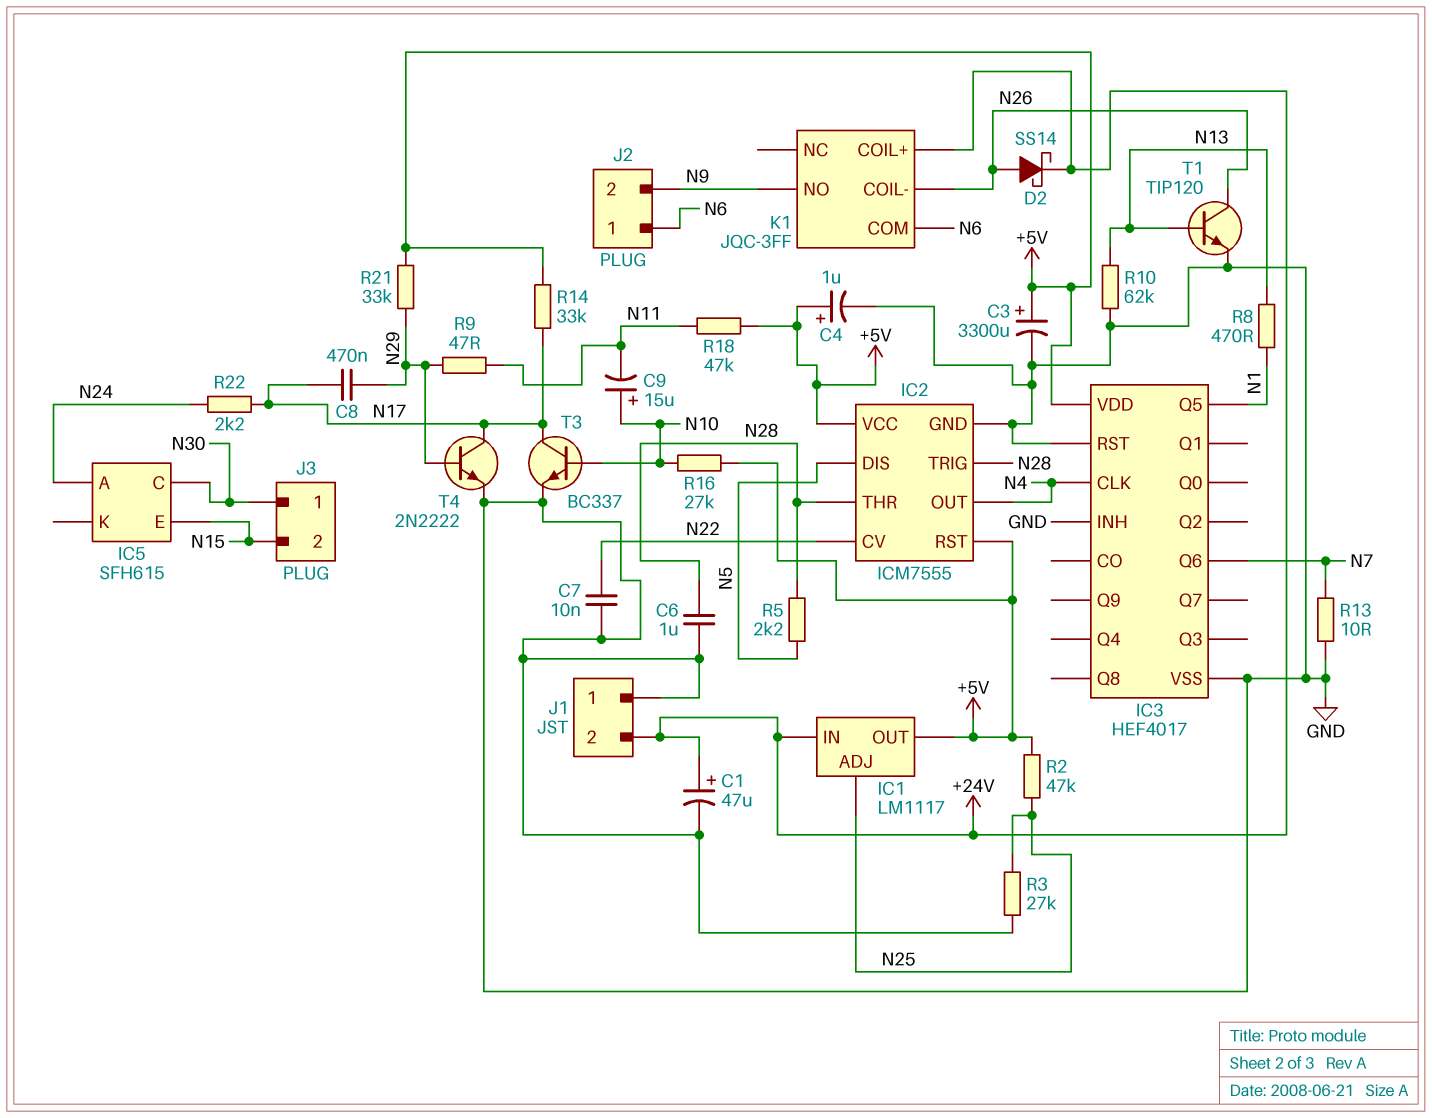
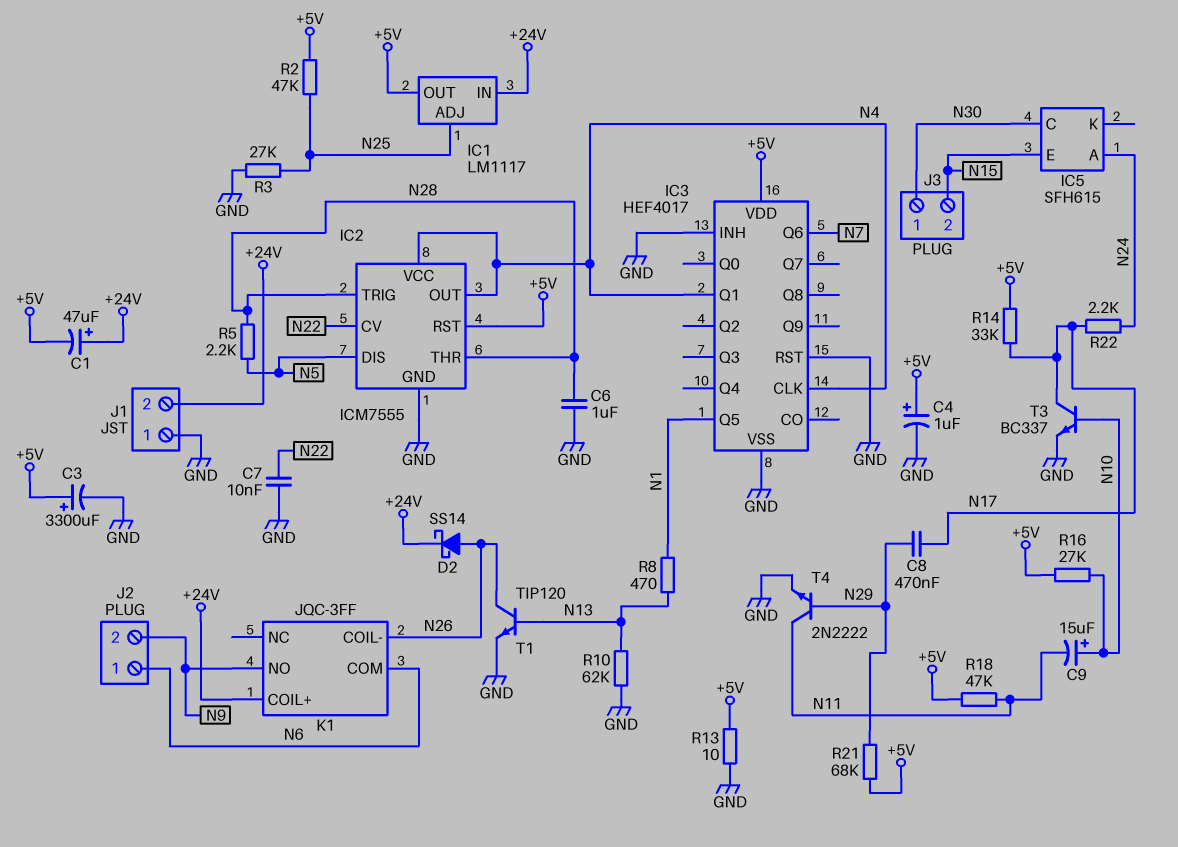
C1: 47uF (plus +24V, minus GND) -> 47uF (plus +24V, minus +5V)
IC2 pin VCC: +5V -> N4
IC3 pin Q1: none -> N4
R9: 47 (N11, N29) -> none
R13: 10 (GND, N7) -> 10 (+5V, GND)
R21: 33k (+5V, N29) -> 68k (+5V, N29)
T4: NPN 2N2222 (B N29, C N17, E GND) -> NPN 2N2222 (B N29, C N11, E GND)

